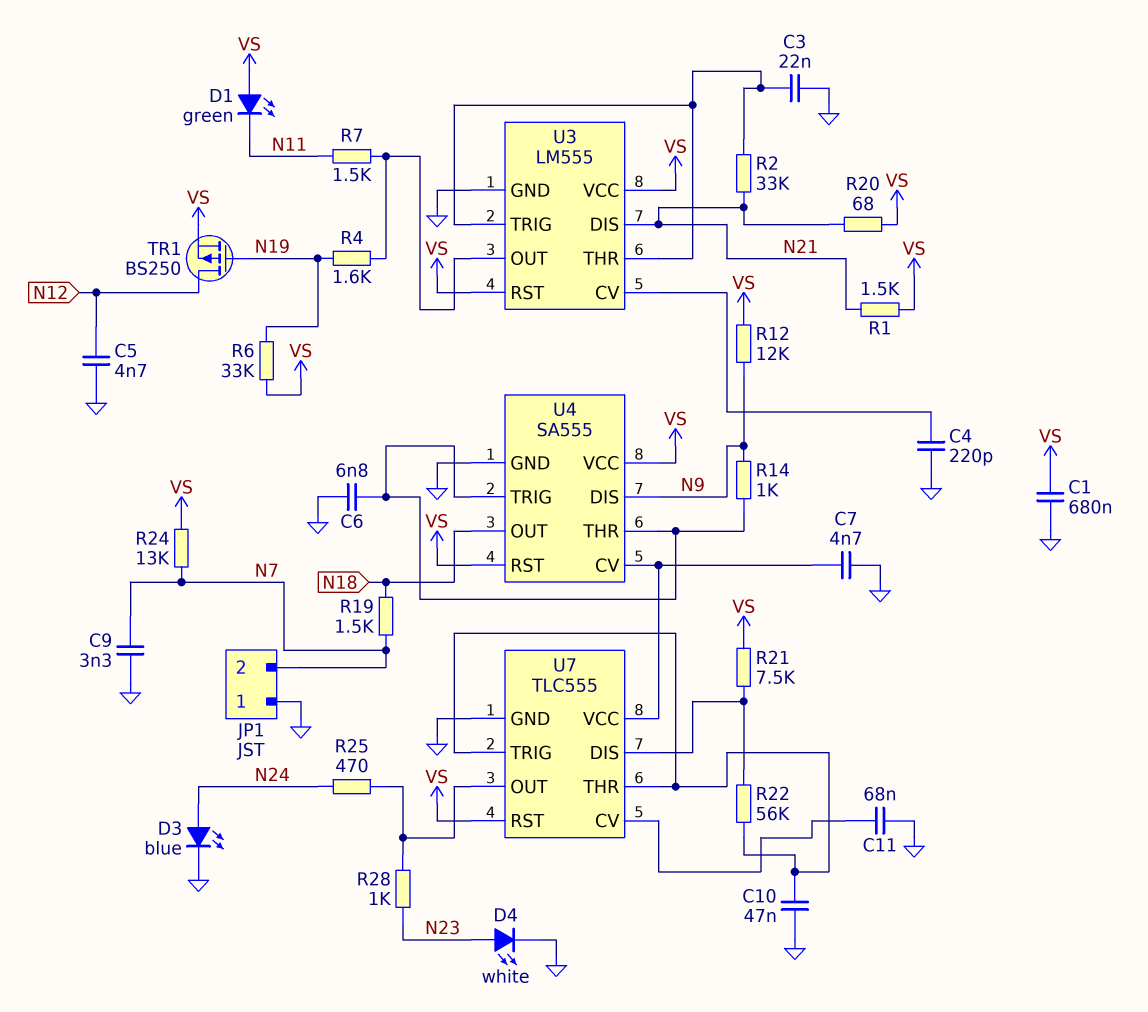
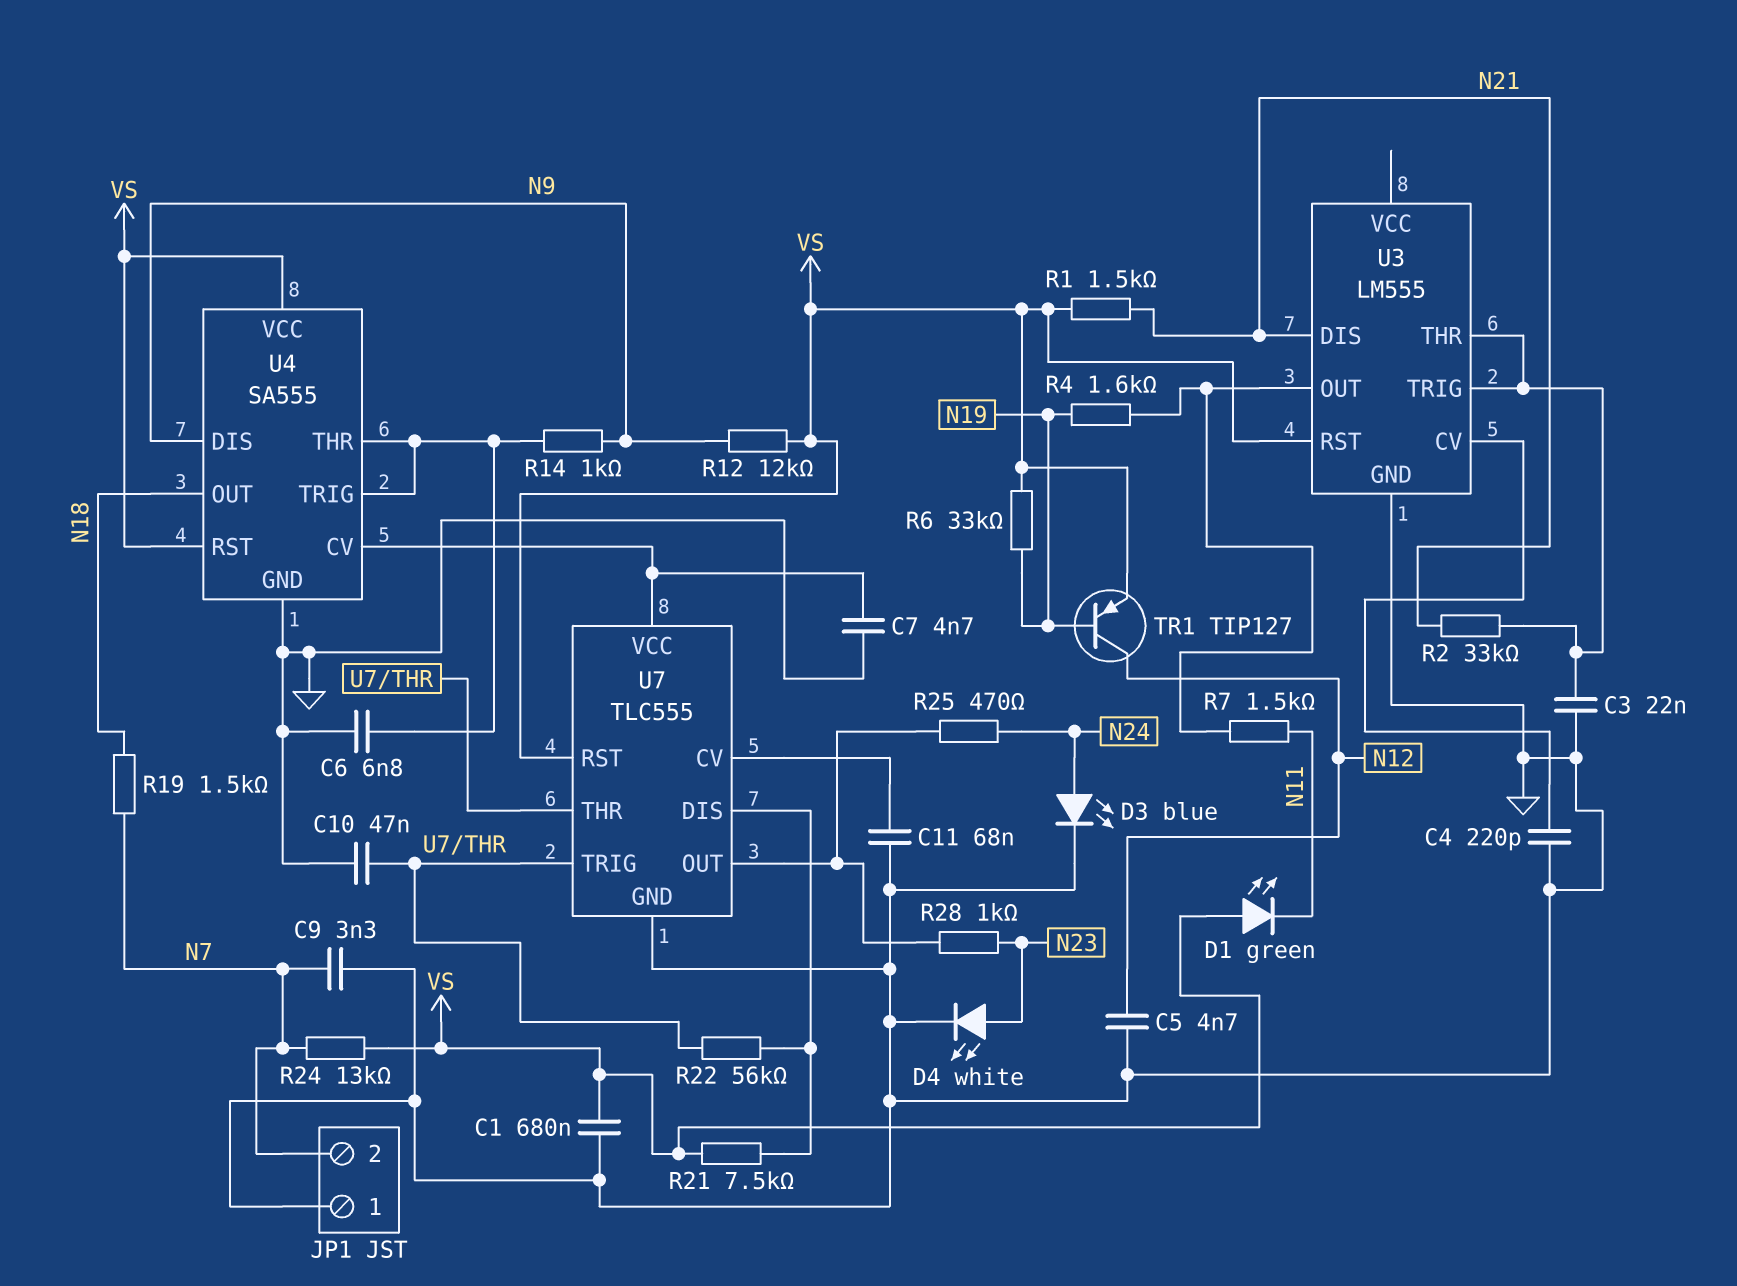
R20: 68 (N21, VS) -> none
TR1: PMOS BS250 (G N19, D N12, S VS) -> PNP TIP127 (B N19, C N12, E VS)
U3 pin VCC: VS -> none

